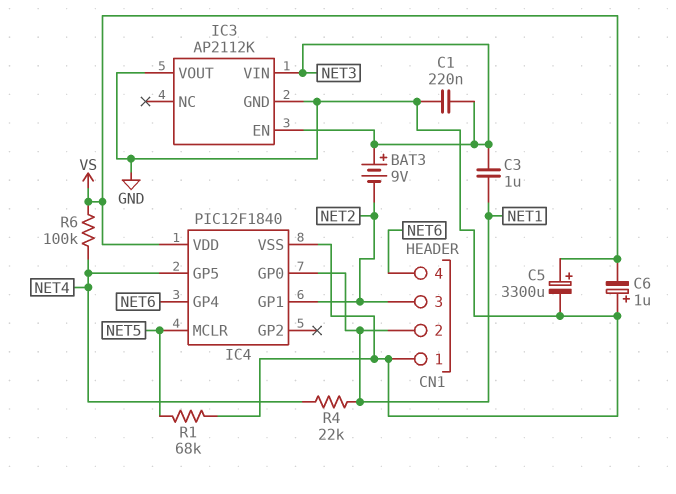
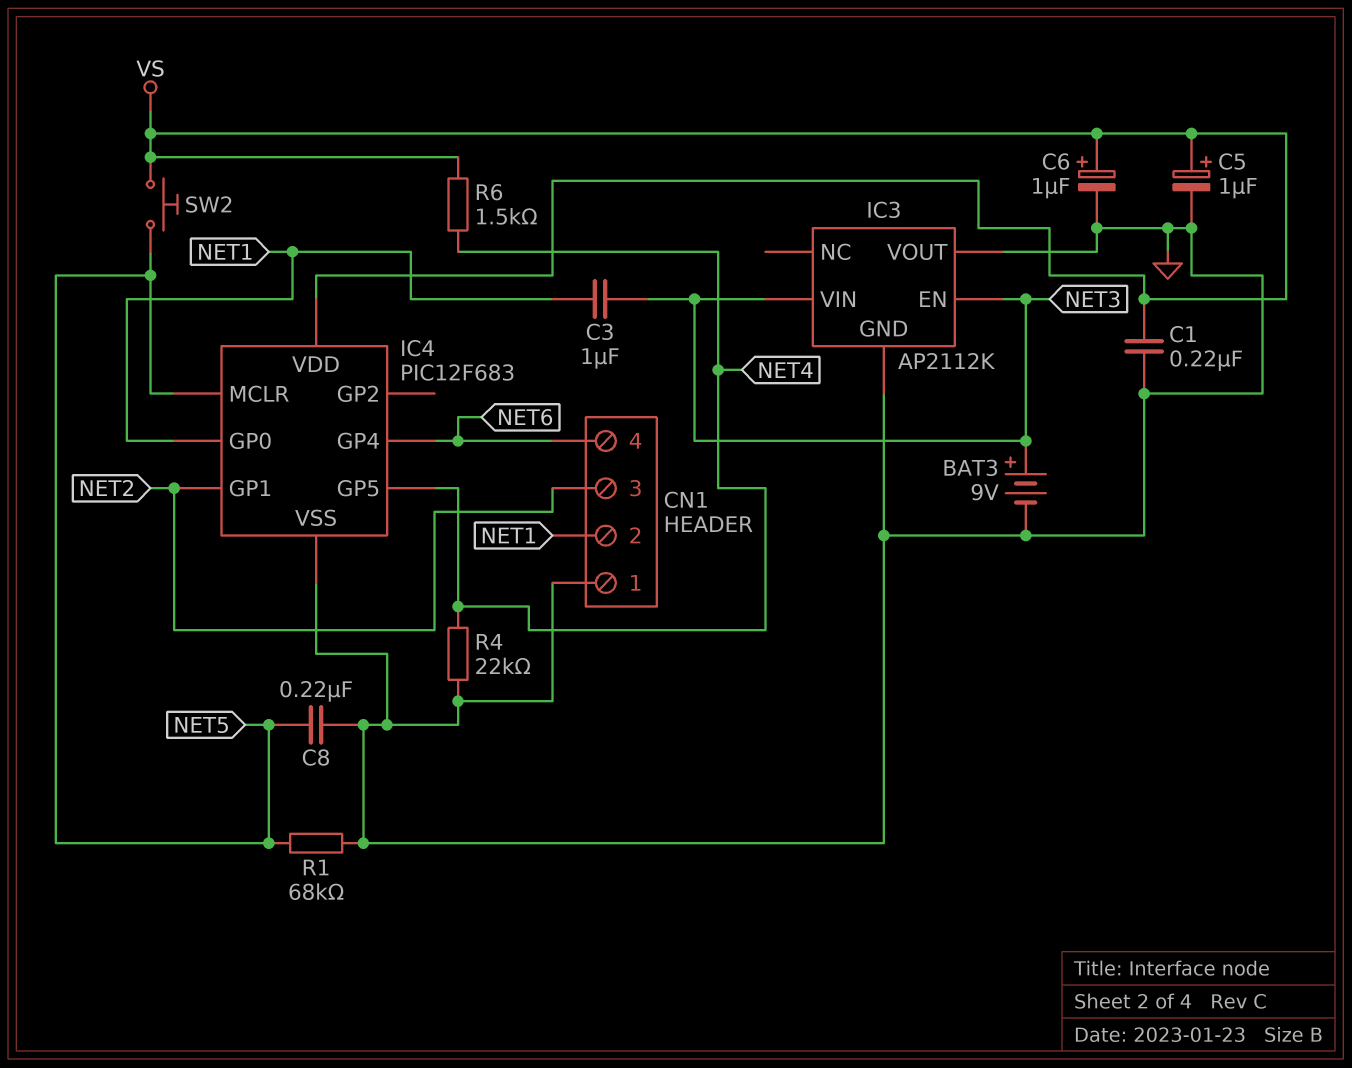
BAT3: 9V (plus NET3, minus NET2) -> 9V (plus NET3, minus GND)
C1: 220nF (GND, NET3) -> 220nF (GND, VS)
C5: 3300uF (plus VS, minus GND) -> 1uF (plus VS, minus GND)
C6: 1uF (plus GND, minus VS) -> 1uF (plus VS, minus GND)
C8: none -> 220nF (GND, NET5)
IC4: PIC12F1840 -> PIC12F683
R4: 22k (NET1, NET4) -> 22k (GND, NET4)
R6: 100k (NET4, VS) -> 1.5k (NET4, VS)
SW2: none -> button (NET5, VS)

